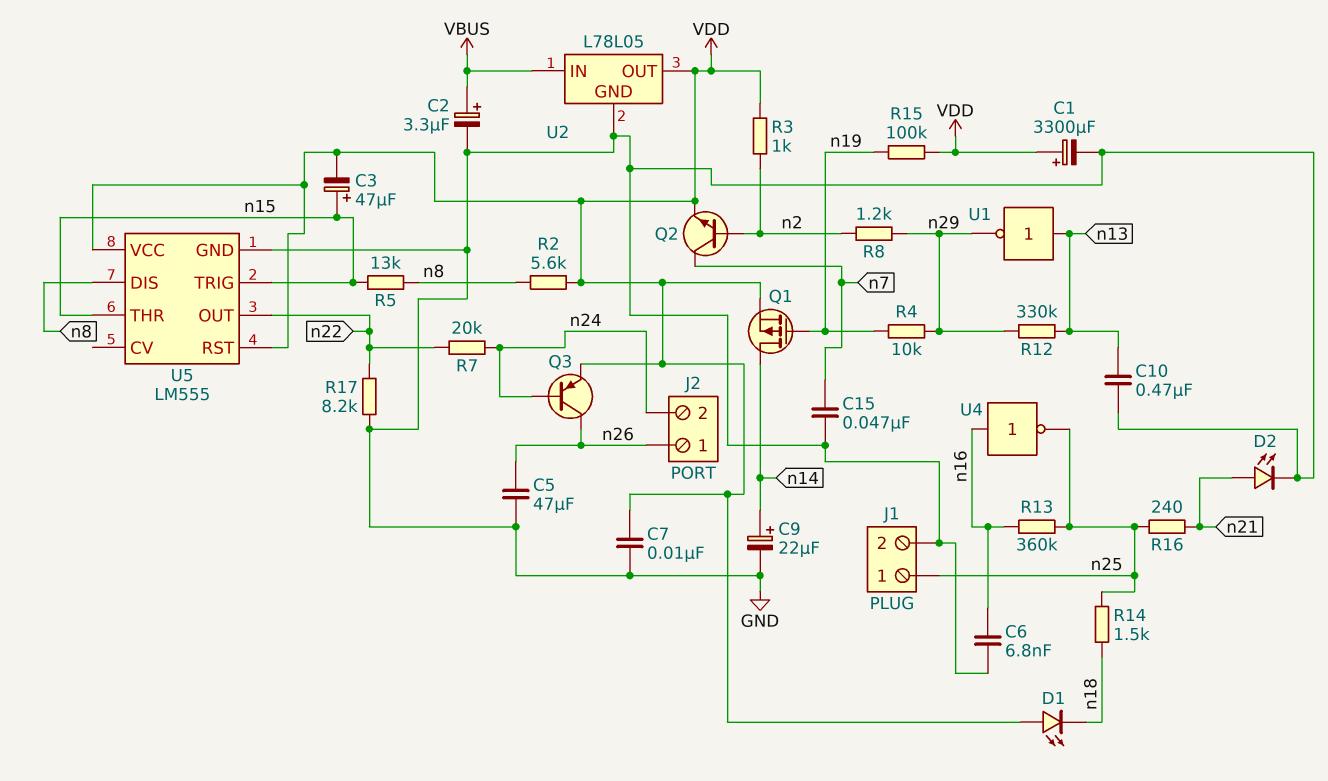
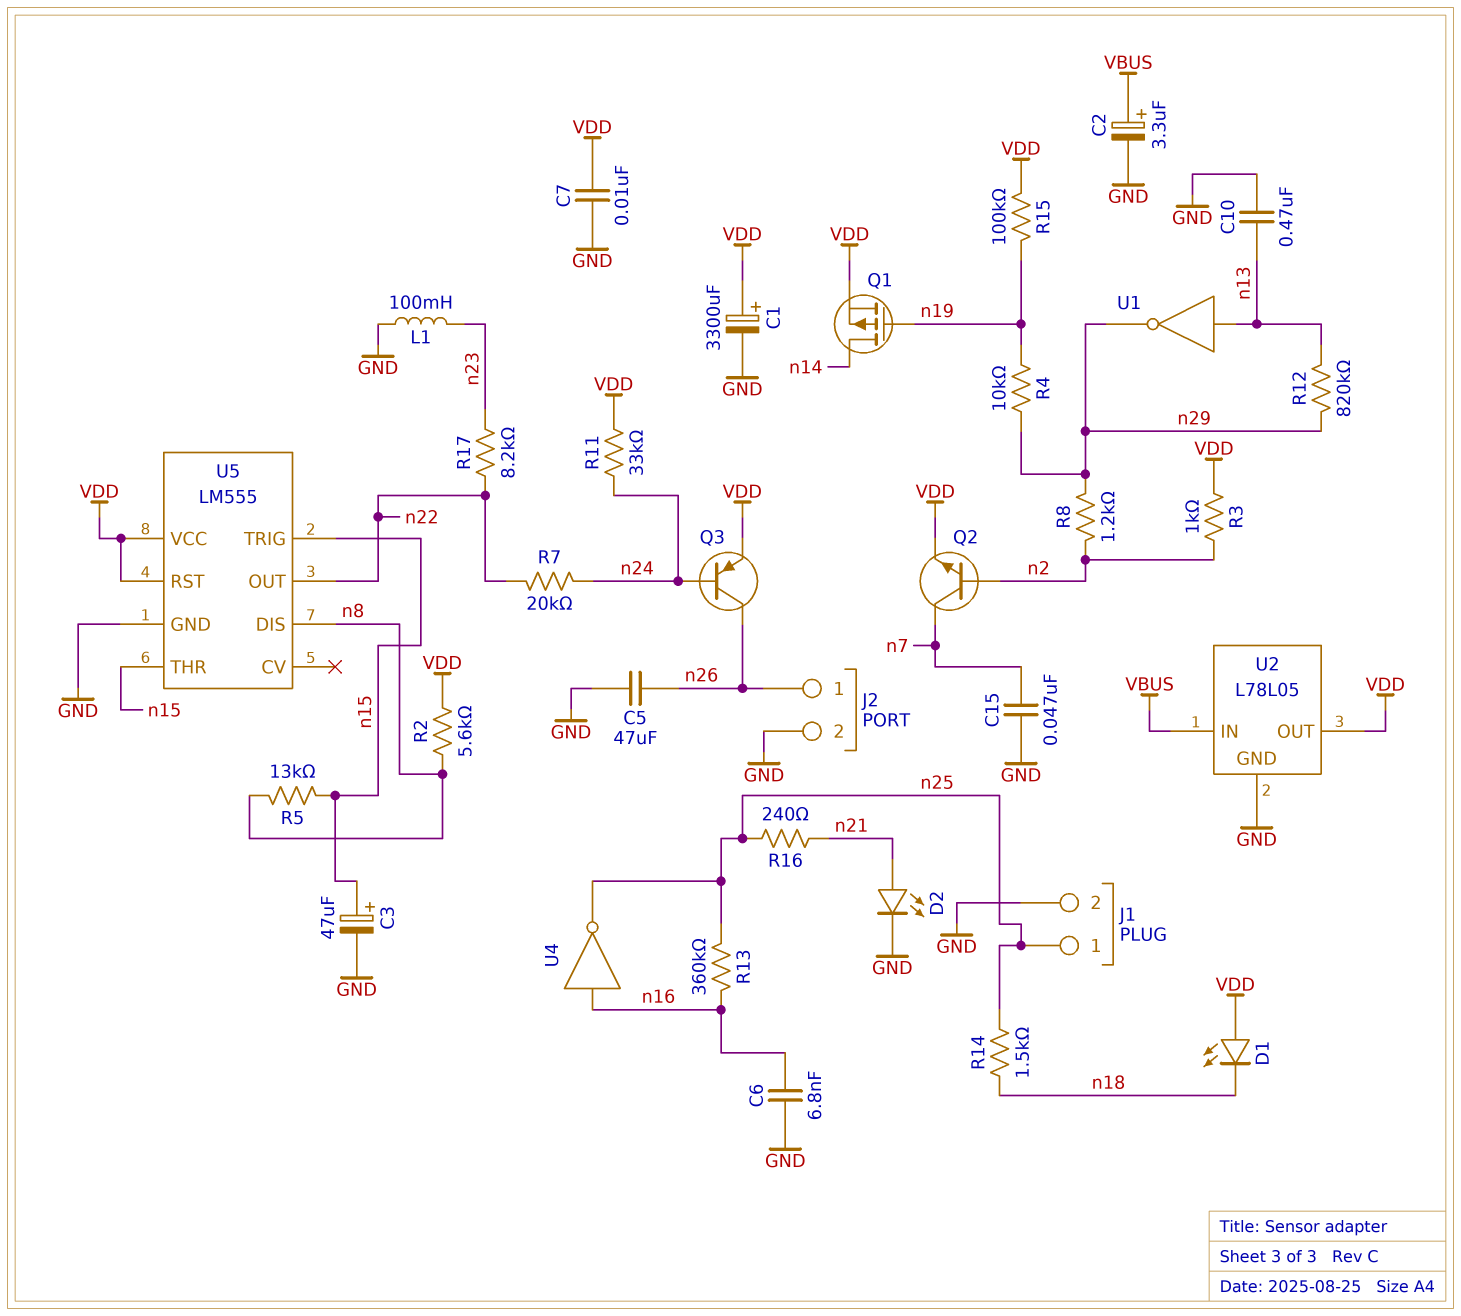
C3: 47uF (plus n15, minus VDD) -> 47uF (plus n15, minus GND)
C9: 22uF (plus n14, minus GND) -> none
J2 pin 2: n24 -> GND
L1: none -> 100mH (GND, n23)
R11: none -> 33k (VDD, n24)
R12: 330k (n13, n29) -> 820k (n13, n29)
R17: 8.2k (GND, n22) -> 8.2k (n22, n23)

